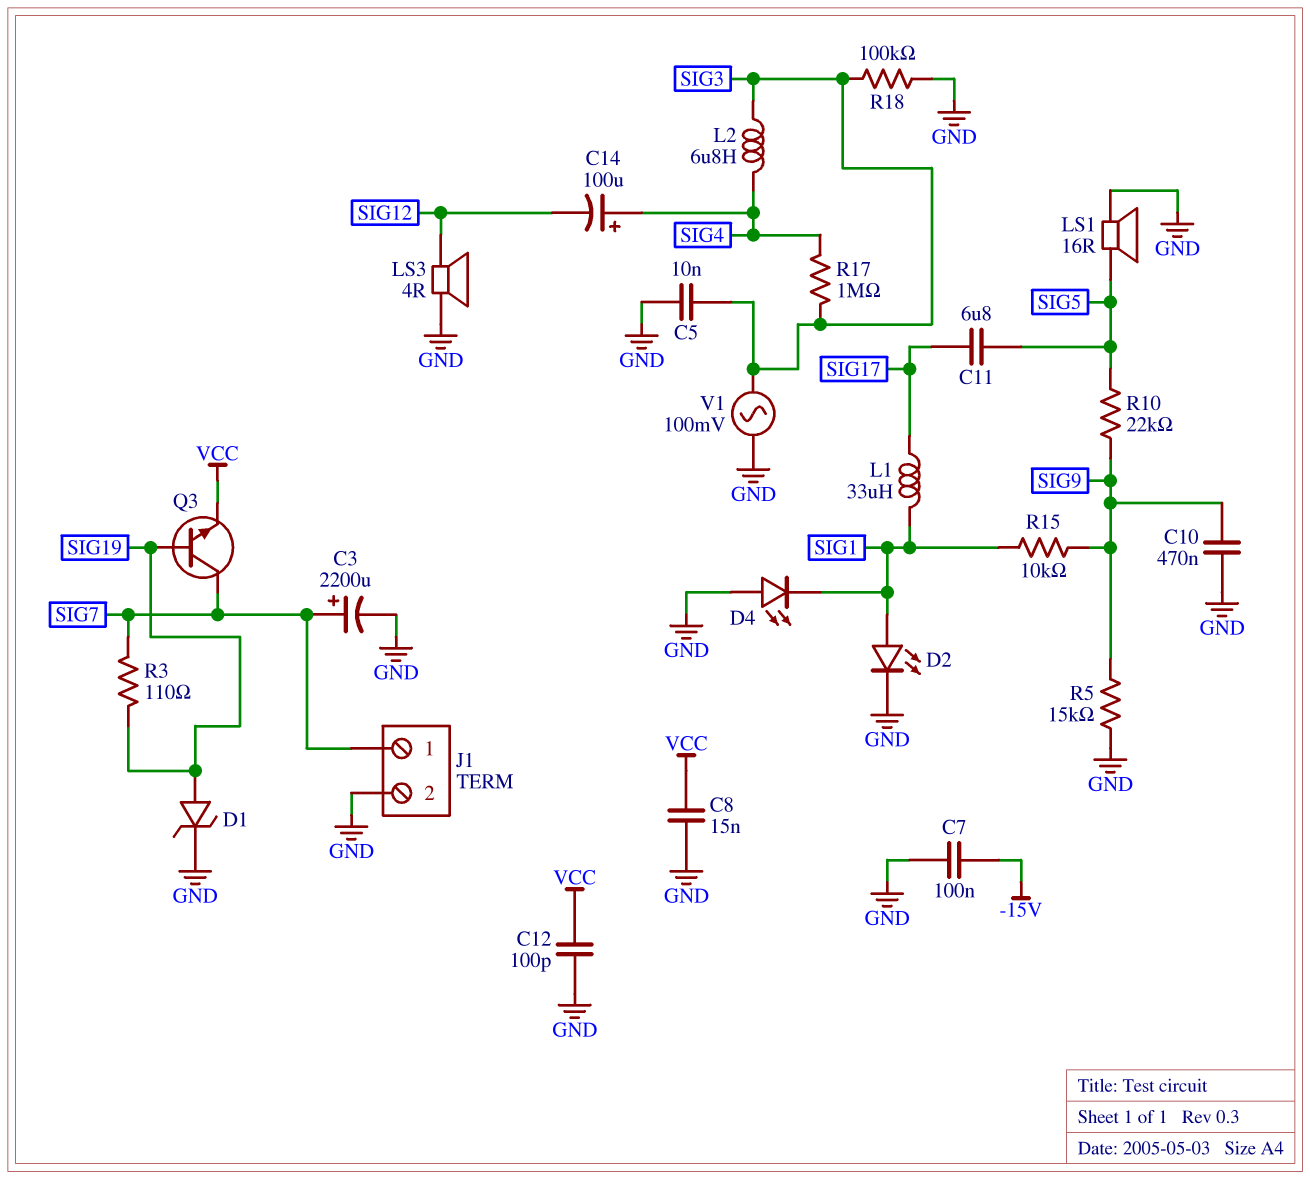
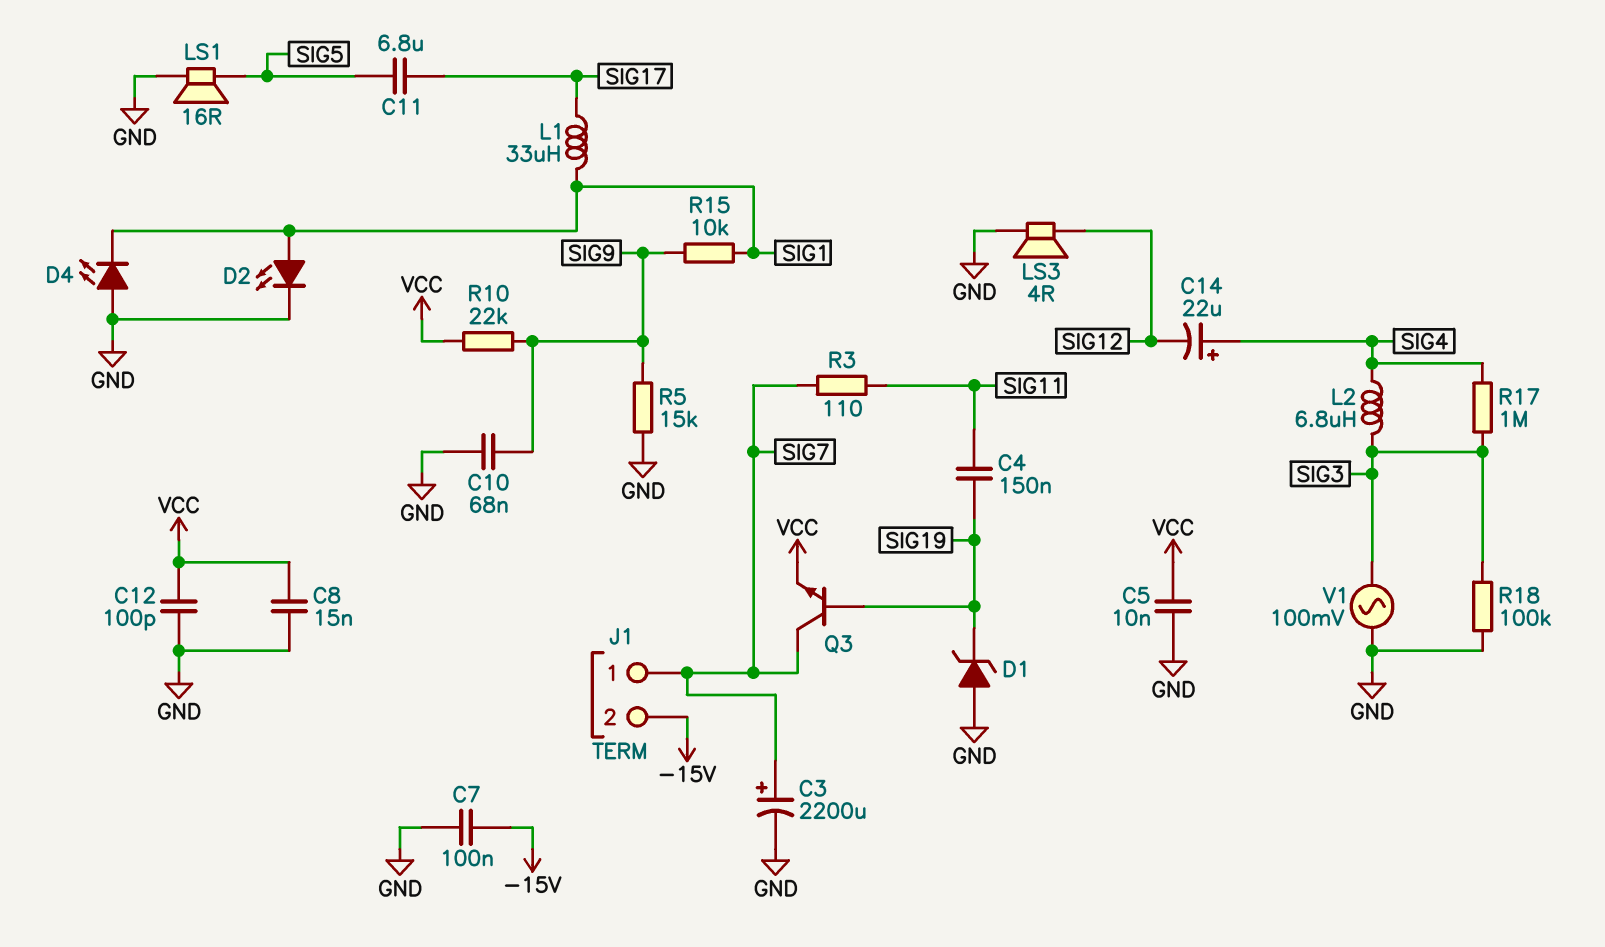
C4: none -> 150nF (SIG11, SIG19)
C5: 10nF (GND, SIG3) -> 10nF (GND, VCC)
C10: 470nF (GND, SIG9) -> 68nF (GND, SIG9)
C14: 100uF (plus SIG4, minus SIG12) -> 22uF (plus SIG4, minus SIG12)
D1: zener (A SIG19, K GND) -> zener (A GND, K SIG19)
J1 pin 2: GND -> -15V
R3: 110 (SIG7, SIG19) -> 110 (SIG7, SIG11)
R10: 22k (SIG5, SIG9) -> 22k (SIG9, VCC)

